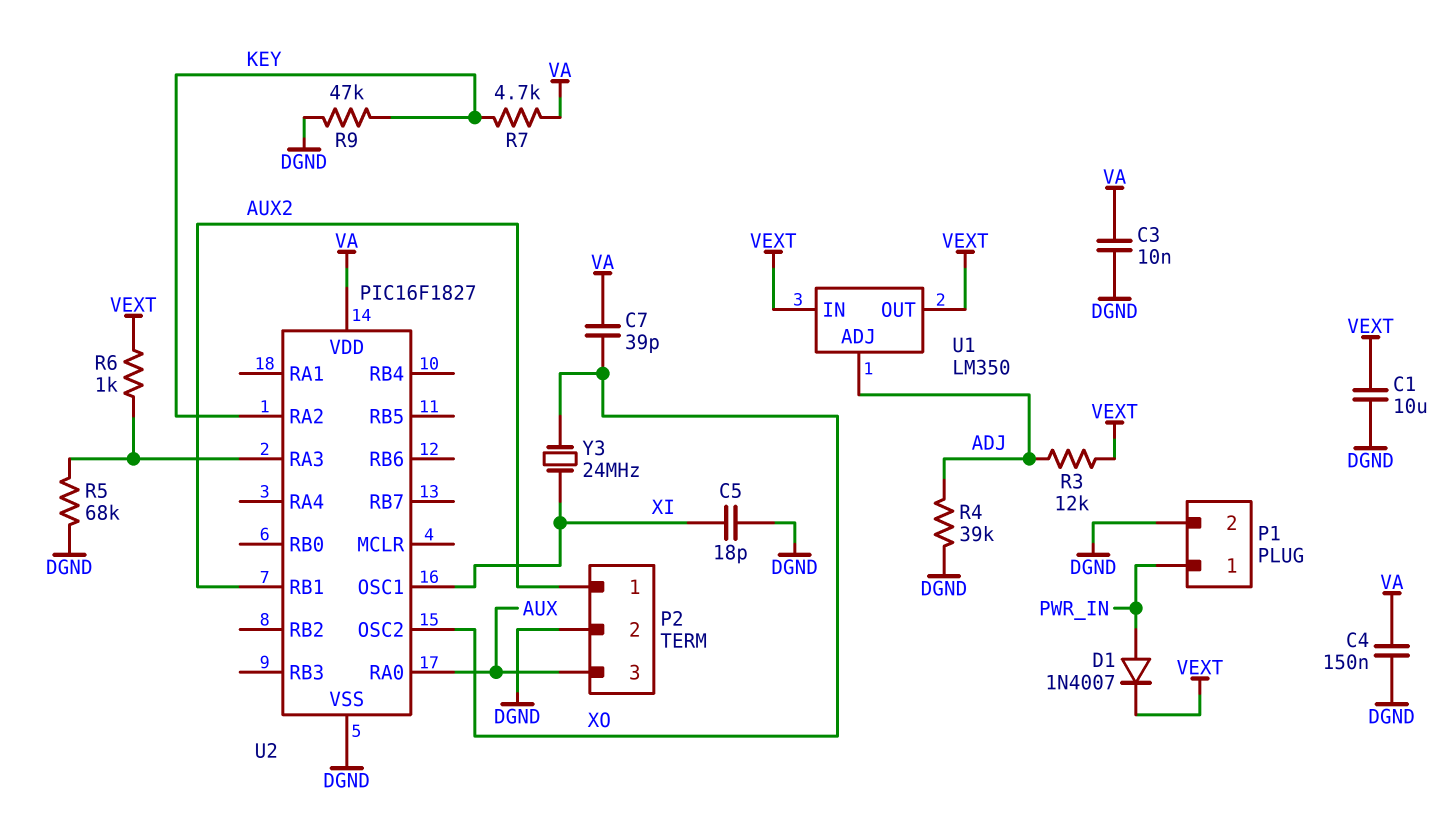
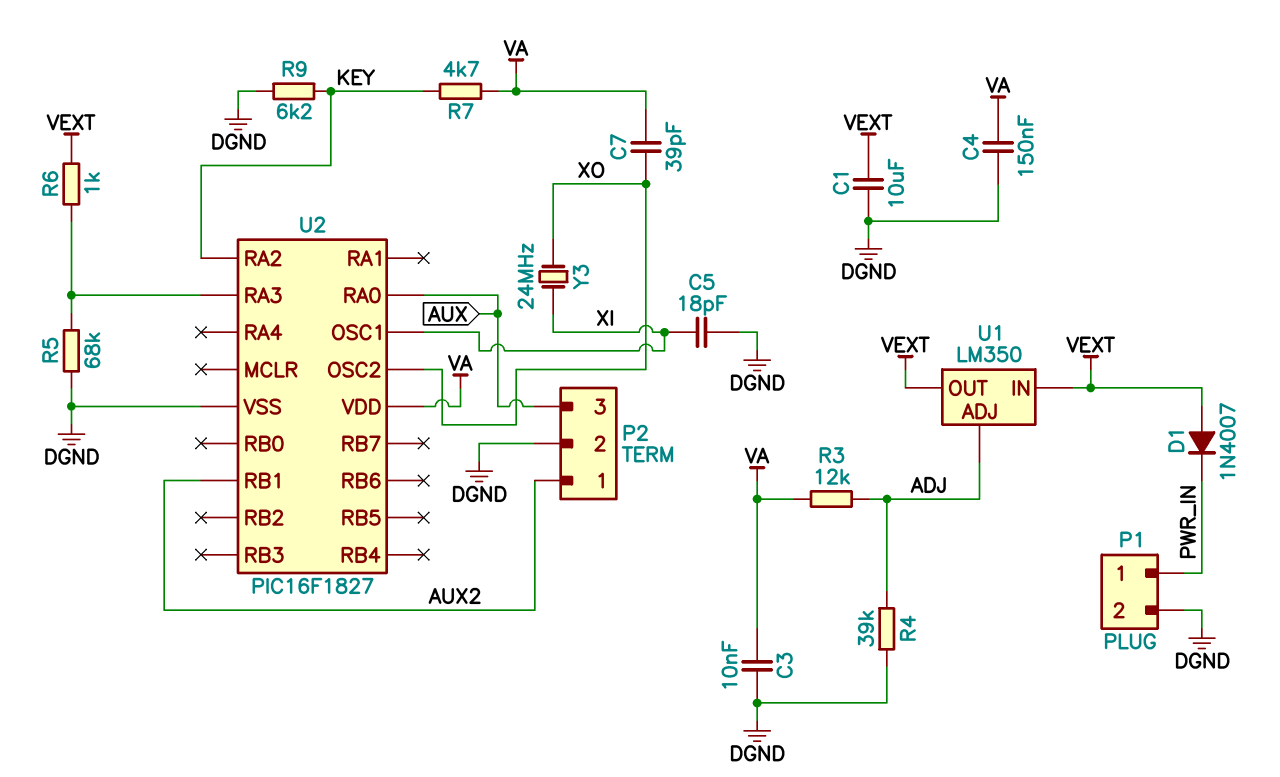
D1: diode 1N4007 (A PWR_IN, K VEXT) -> diode 1N4007 (A VEXT, K PWR_IN)
R3: 12k (ADJ, VEXT) -> 12k (ADJ, VA)
R9: 47k (DGND, KEY) -> 6.2k (DGND, KEY)

